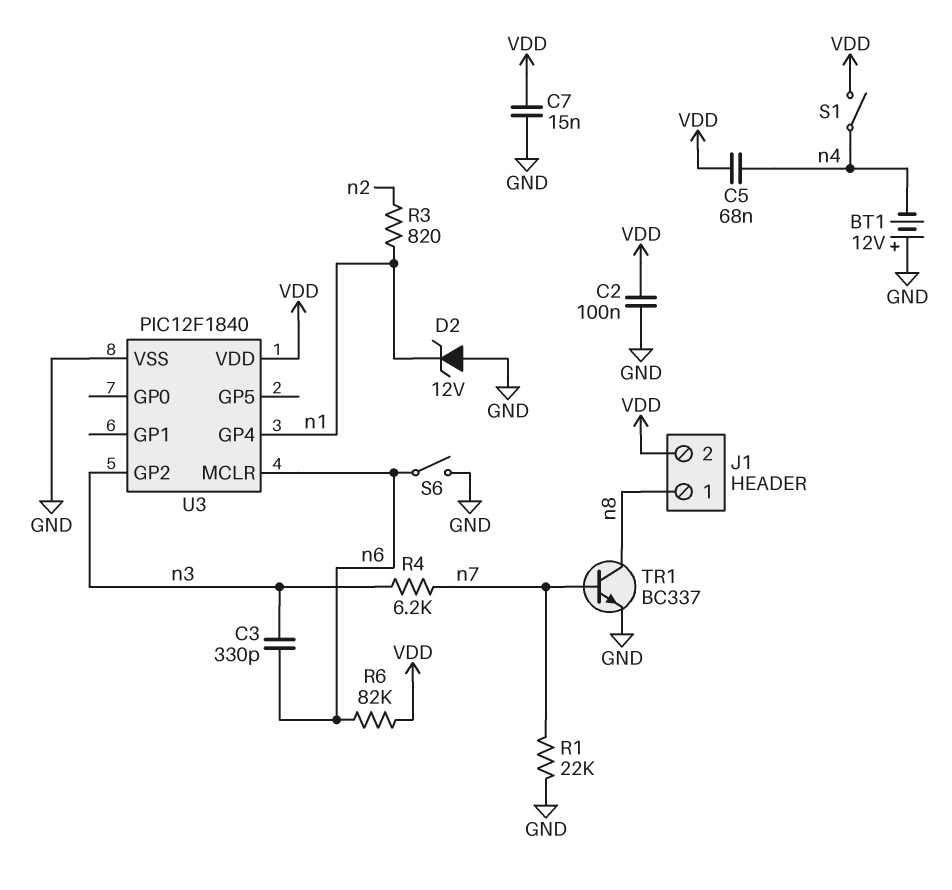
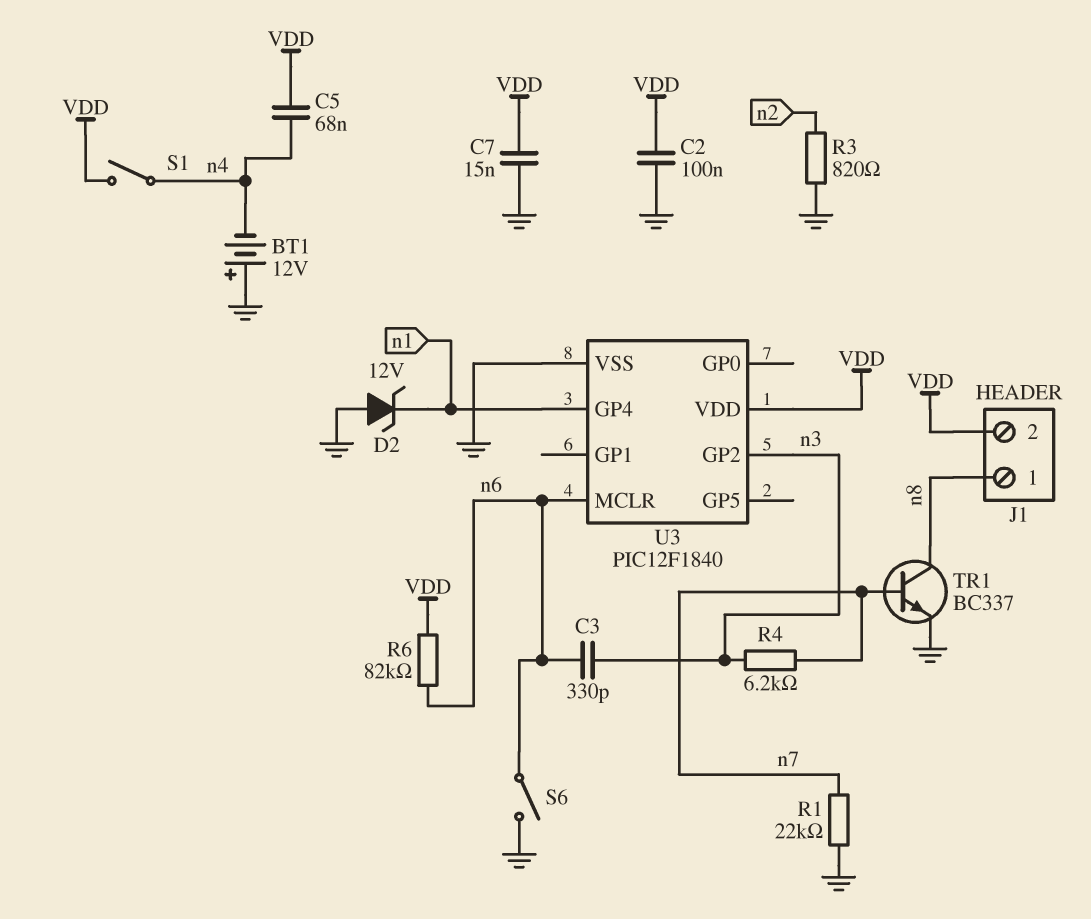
R3: 820 (n1, n2) -> 820 (GND, n2)

